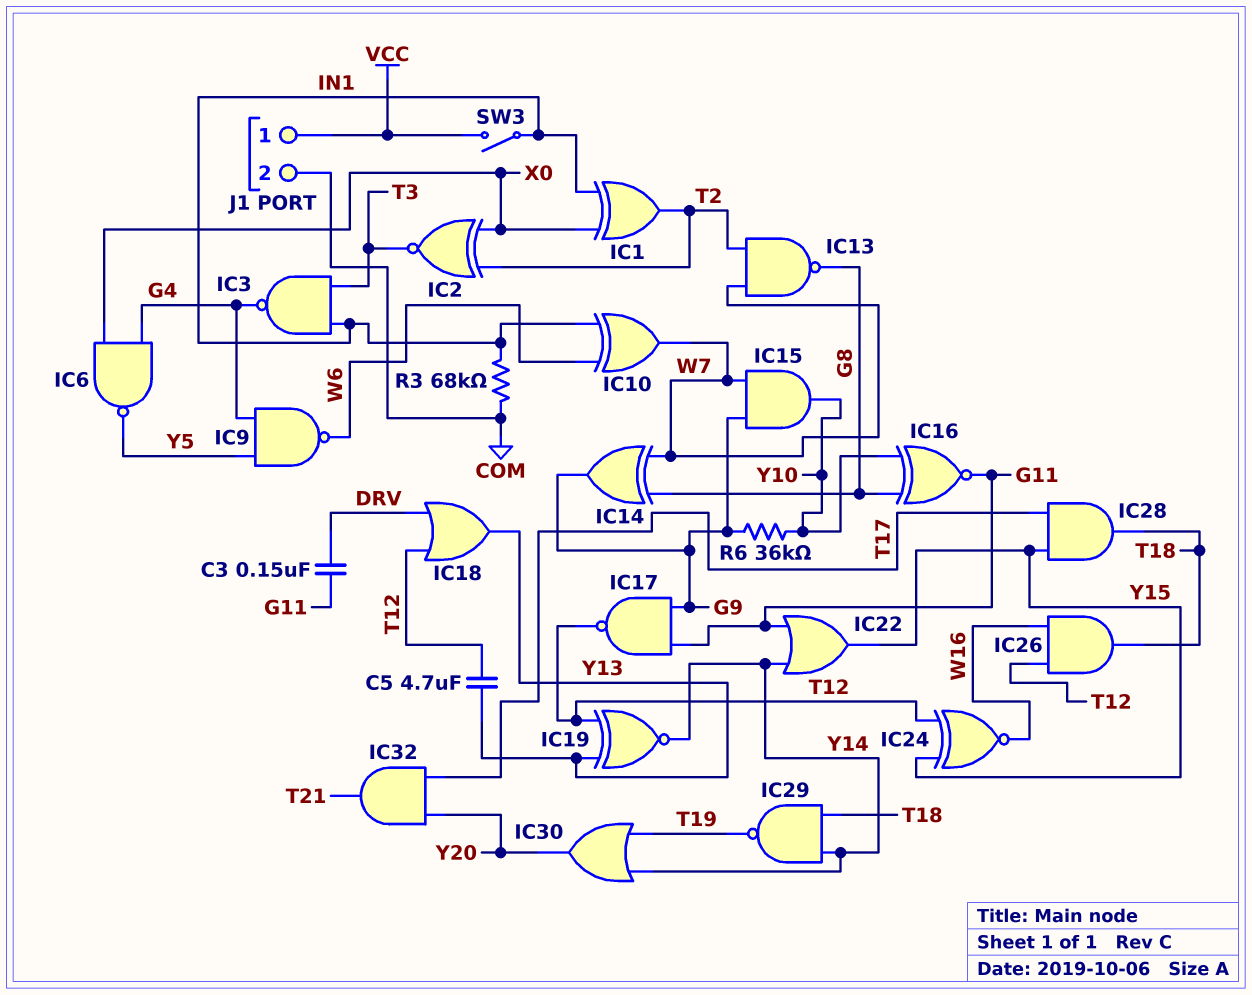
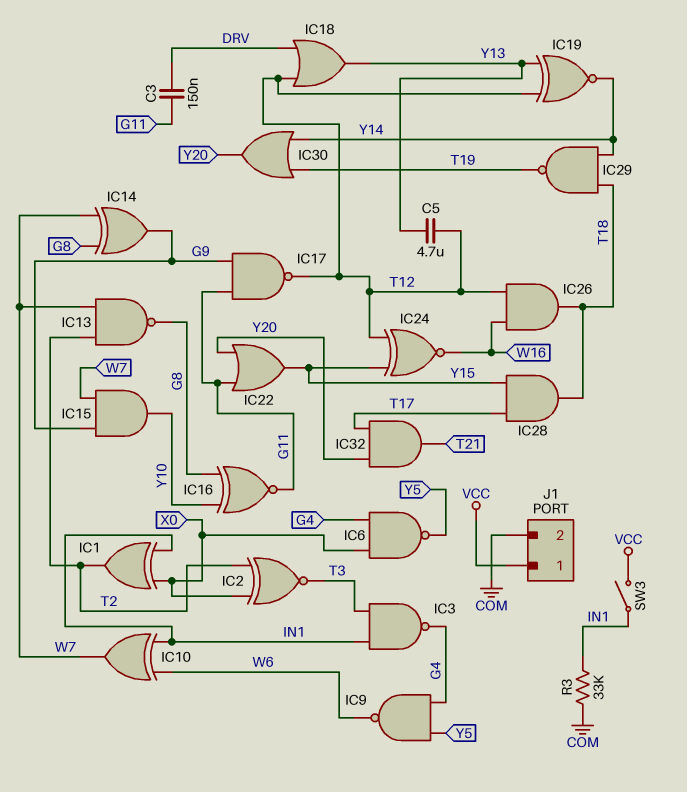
IC22: OR (in G11, in Y14, out Y15) -> OR (in G11, in Y20, out Y15)
R3: 68k (COM, IN1) -> 33k (COM, IN1)
R6: 36k (G9, Y10) -> none

